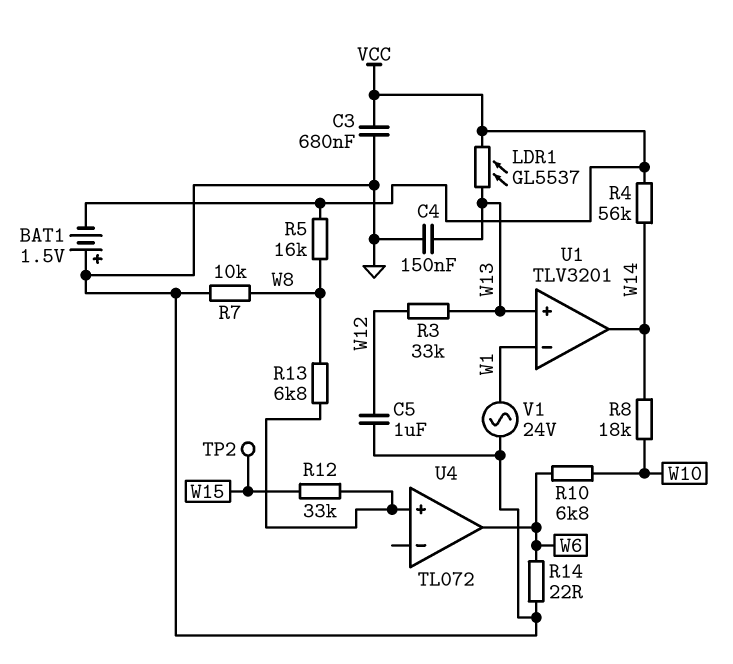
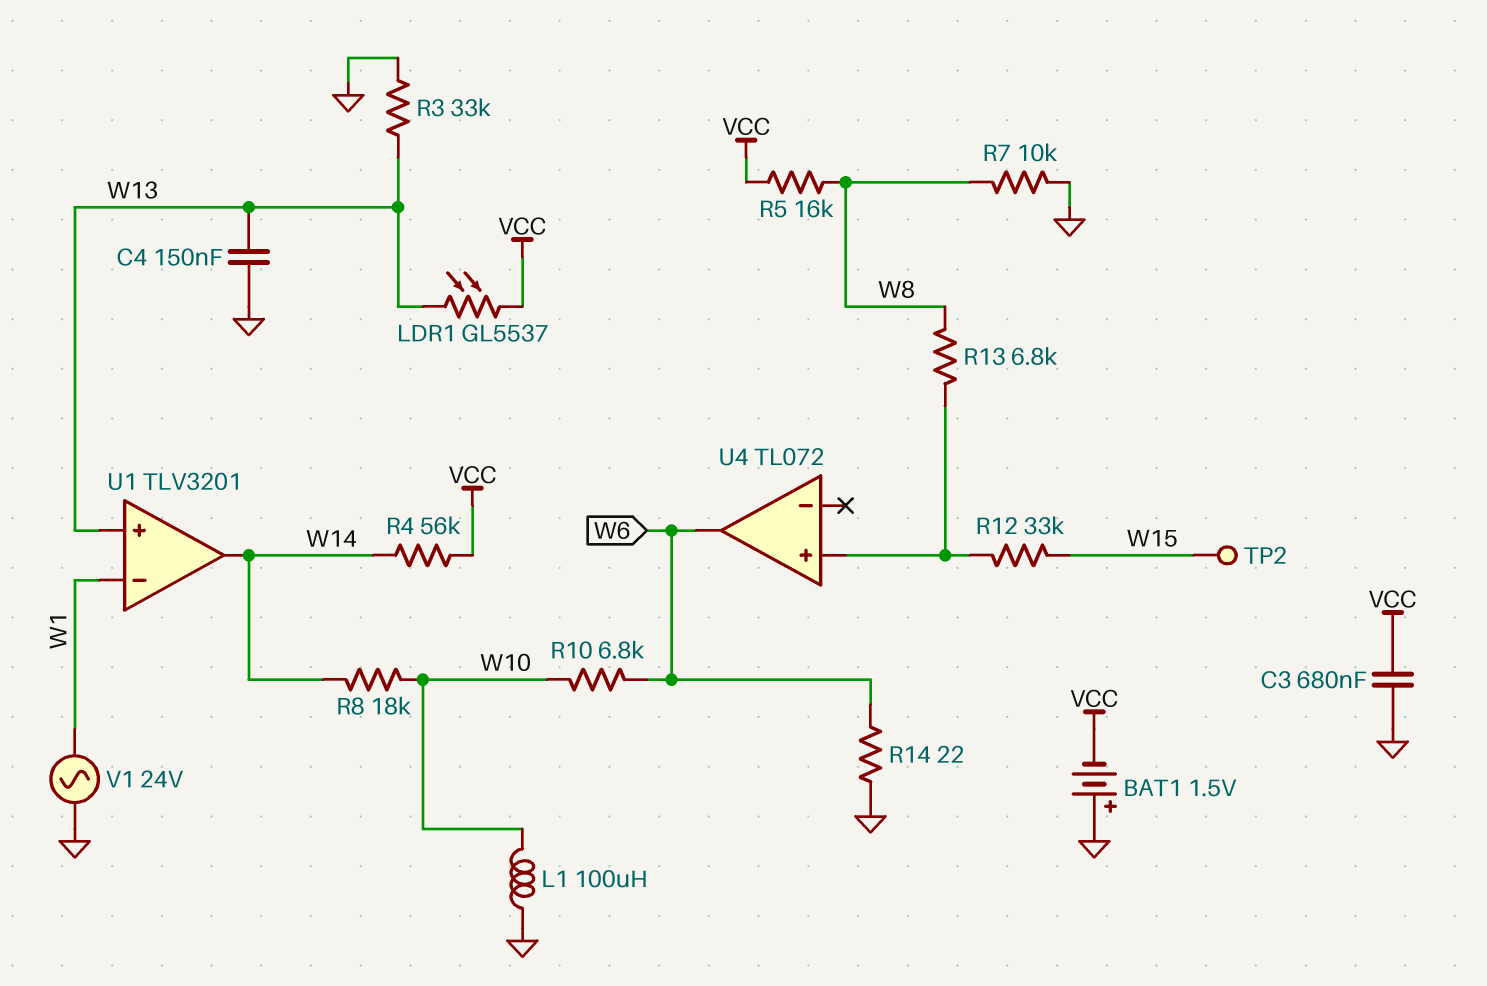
C5: 1uF (GND, W12) -> none
L1: none -> 100uH (GND, W10)
R3: 33k (W12, W13) -> 33k (GND, W13)

